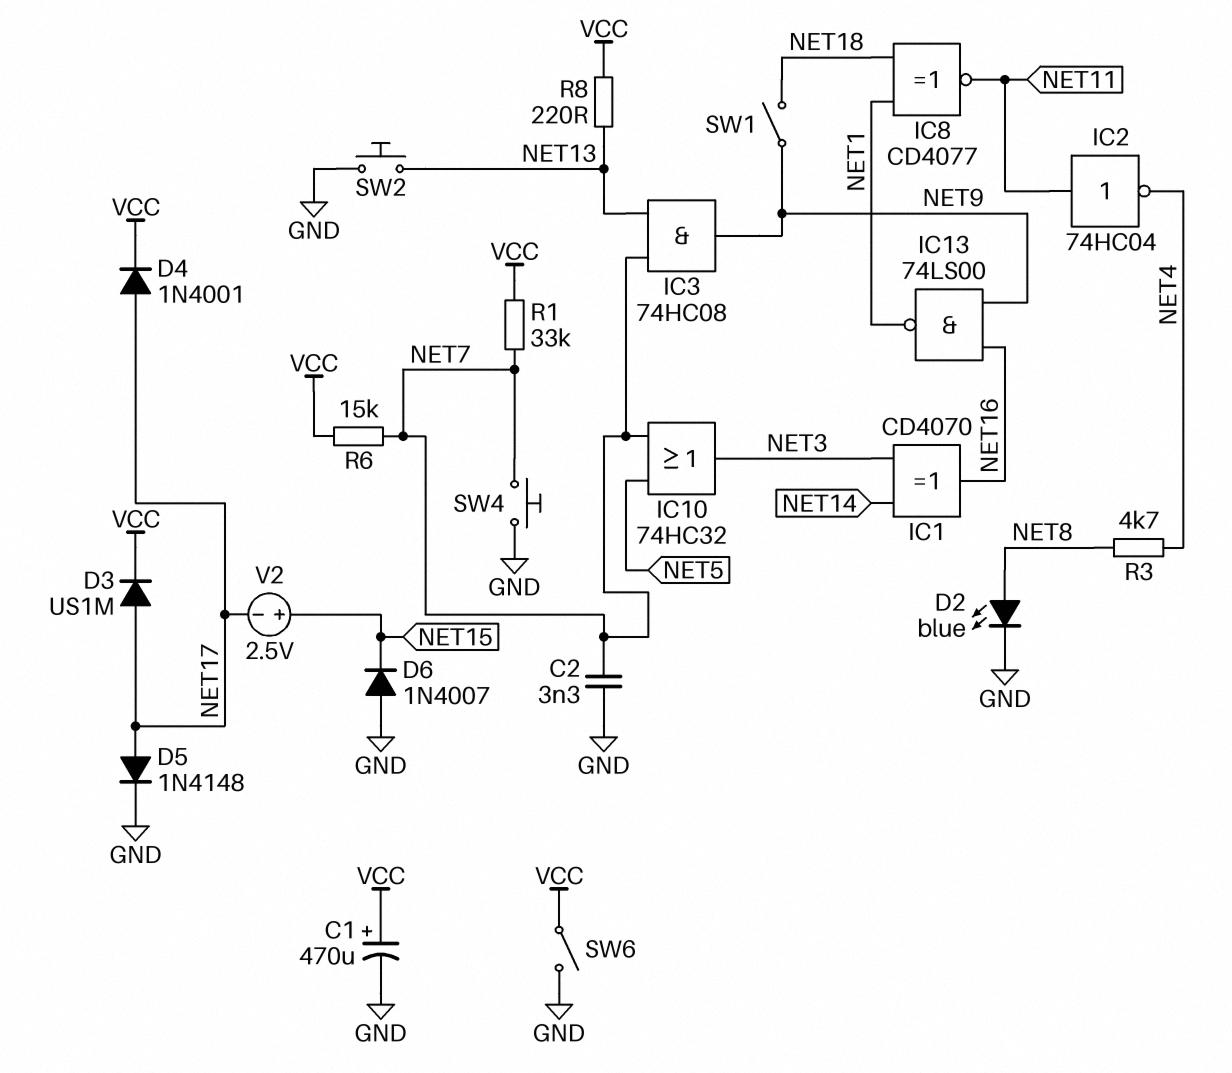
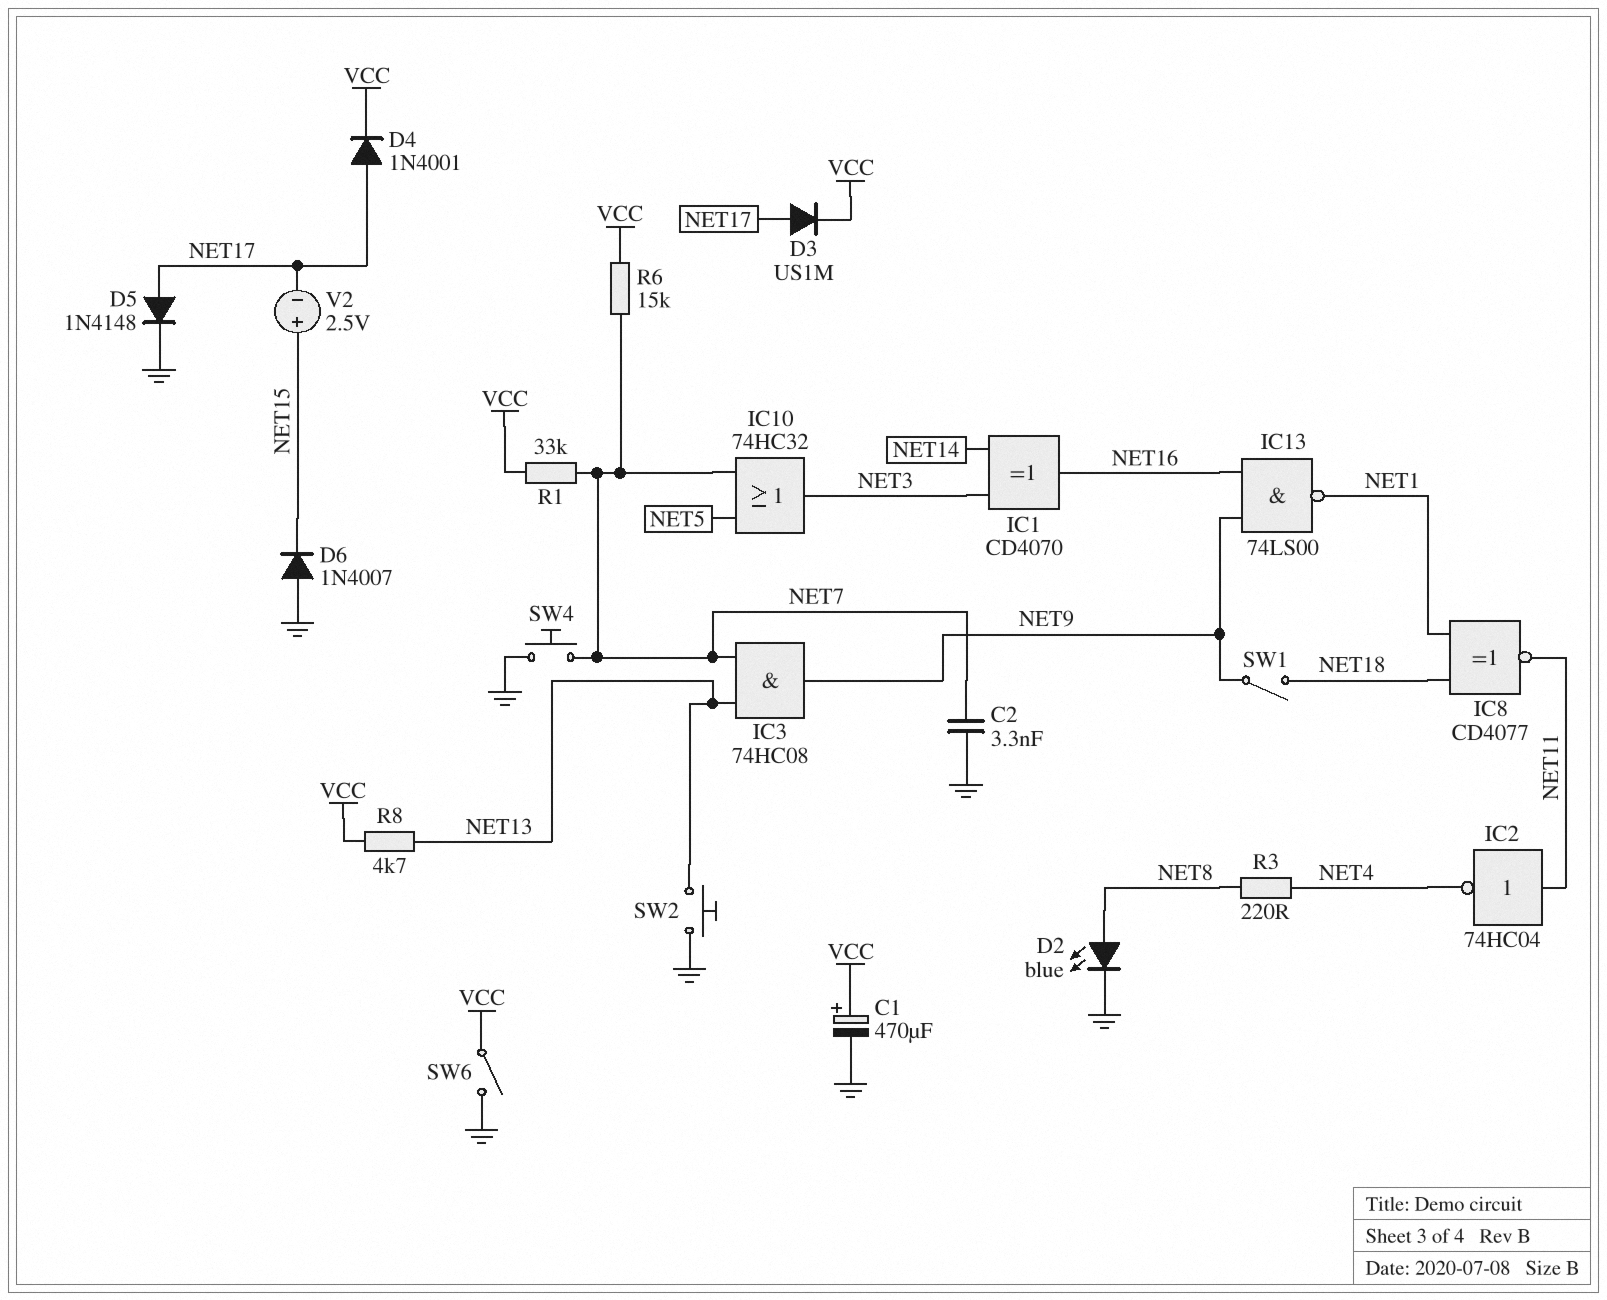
R3: 4.7k (NET4, NET8) -> 220 (NET4, NET8)
R8: 220 (NET13, VCC) -> 4.7k (NET13, VCC)

